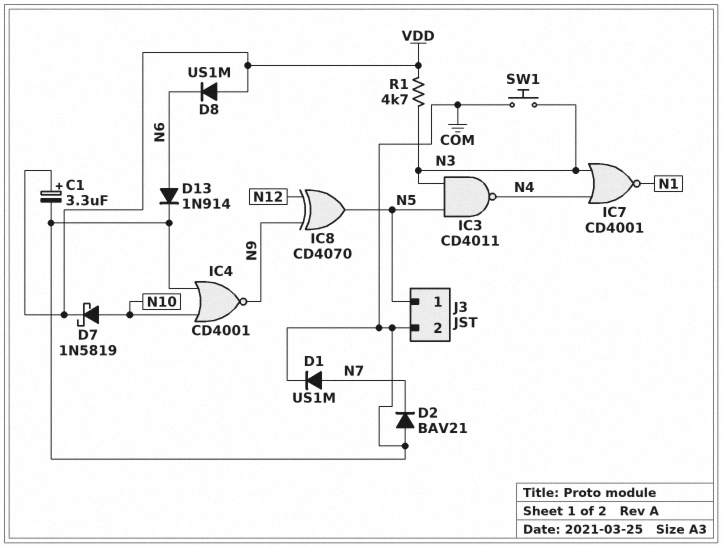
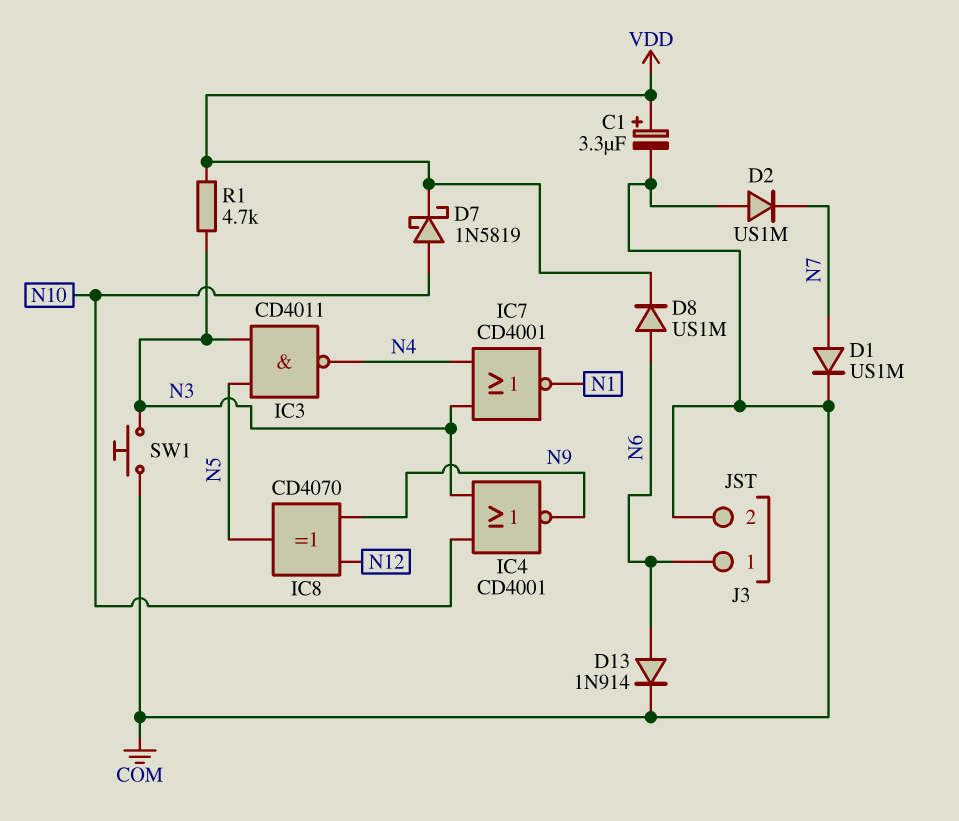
D2: diode BAV21 (A COM, K N7) -> diode US1M (A COM, K N7)
D8: diode US1M (A VDD, K N6) -> diode US1M (A N6, K VDD)
IC4: NOR CD4001 (in COM, in N10, out N9) -> NOR CD4001 (in N3, in N10, out N9)
J3 pin 1: N5 -> N6

